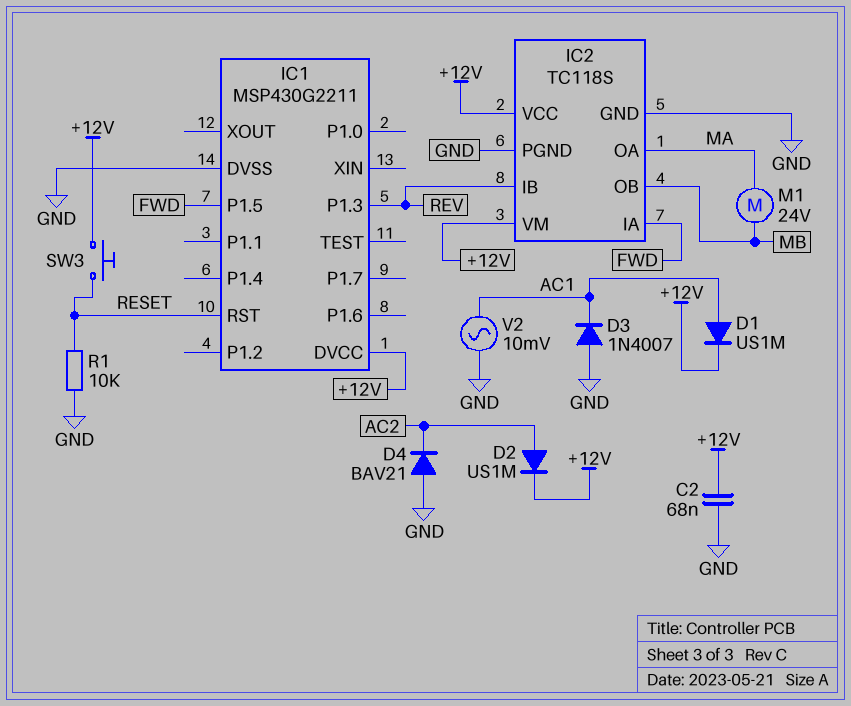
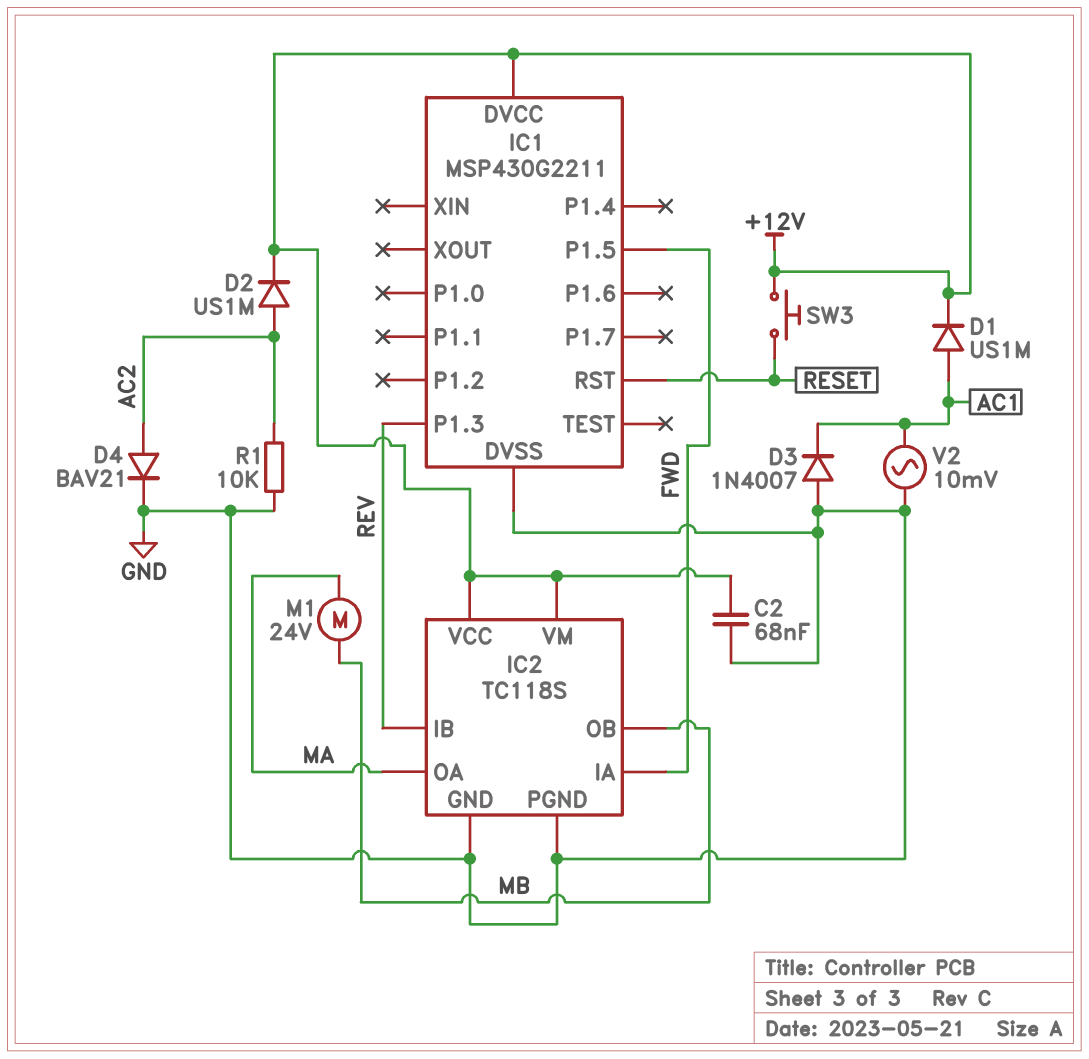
D4: diode BAV21 (A GND, K AC2) -> diode BAV21 (A AC2, K GND)
R1: 10k (GND, RESET) -> 10k (AC2, GND)

